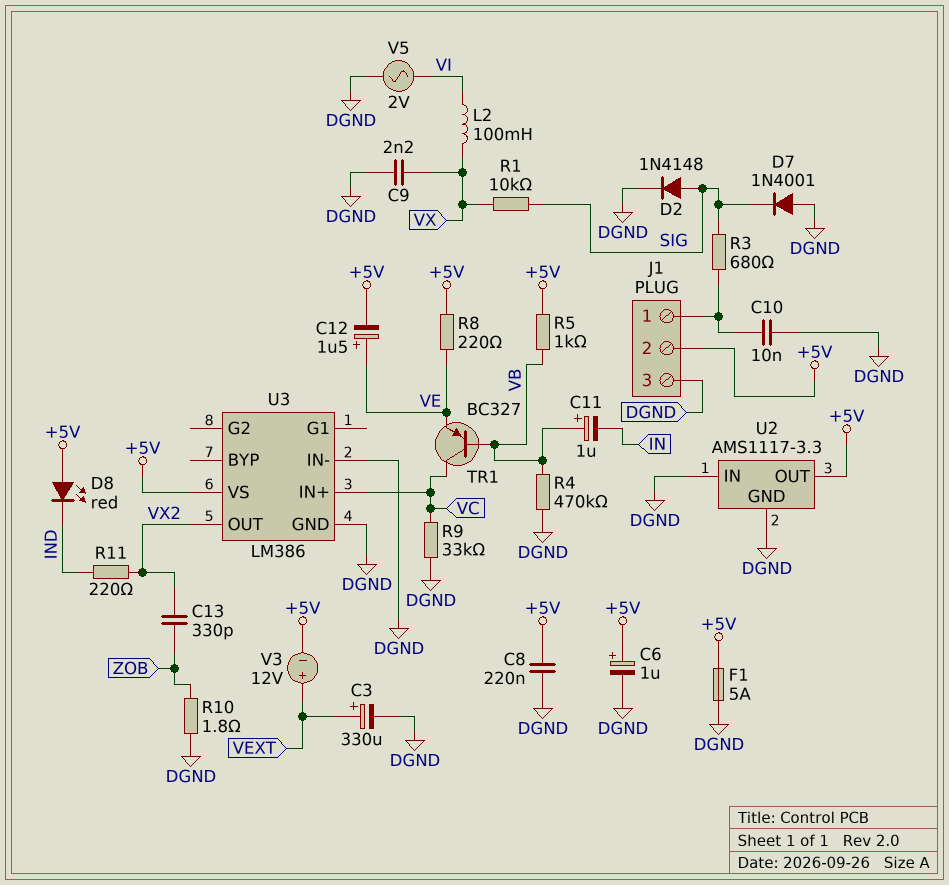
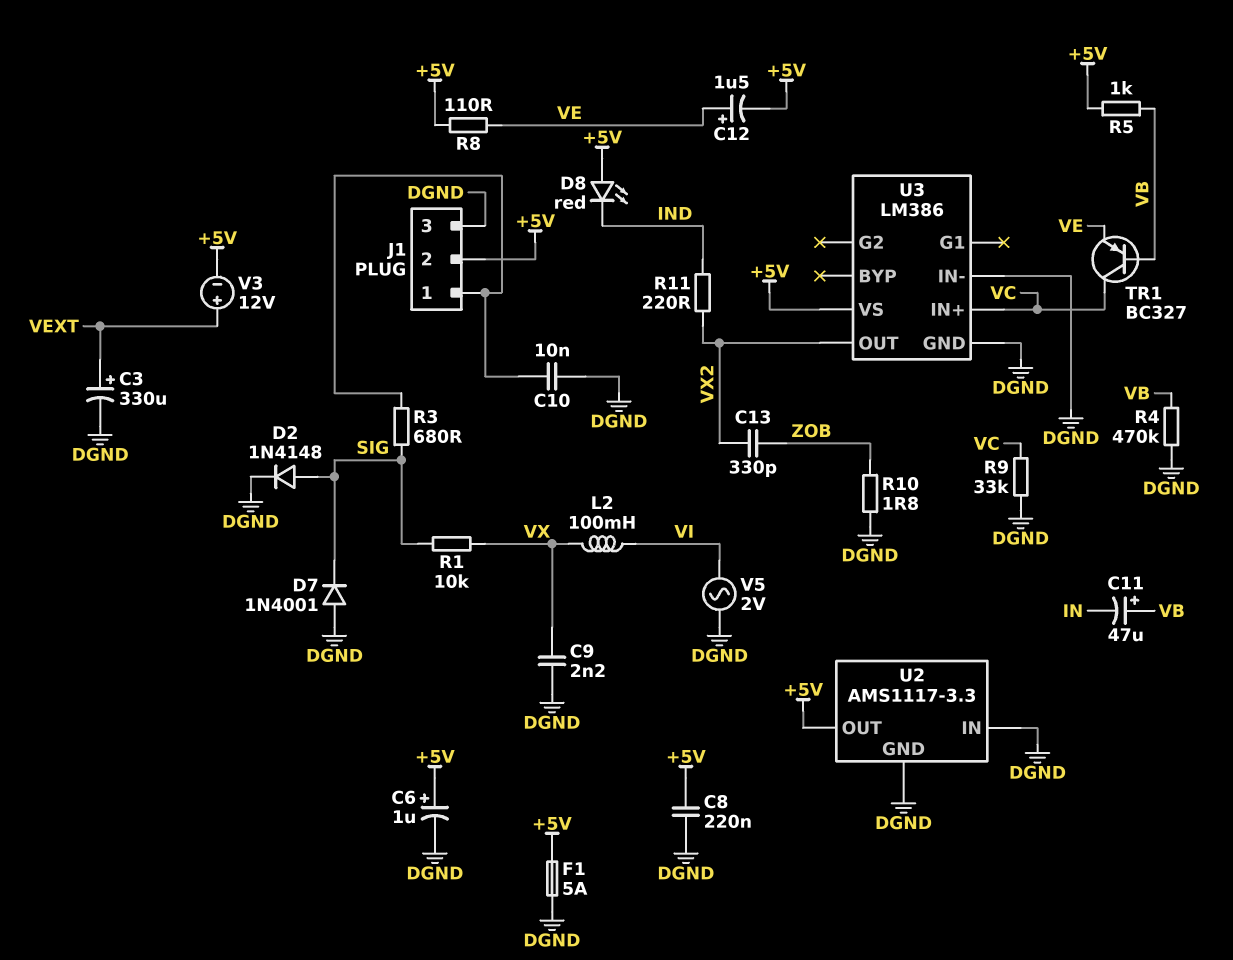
C11: 1uF (plus VB, minus IN) -> 47uF (plus VB, minus IN)
R8: 220 (+5V, VE) -> 110 (+5V, VE)

